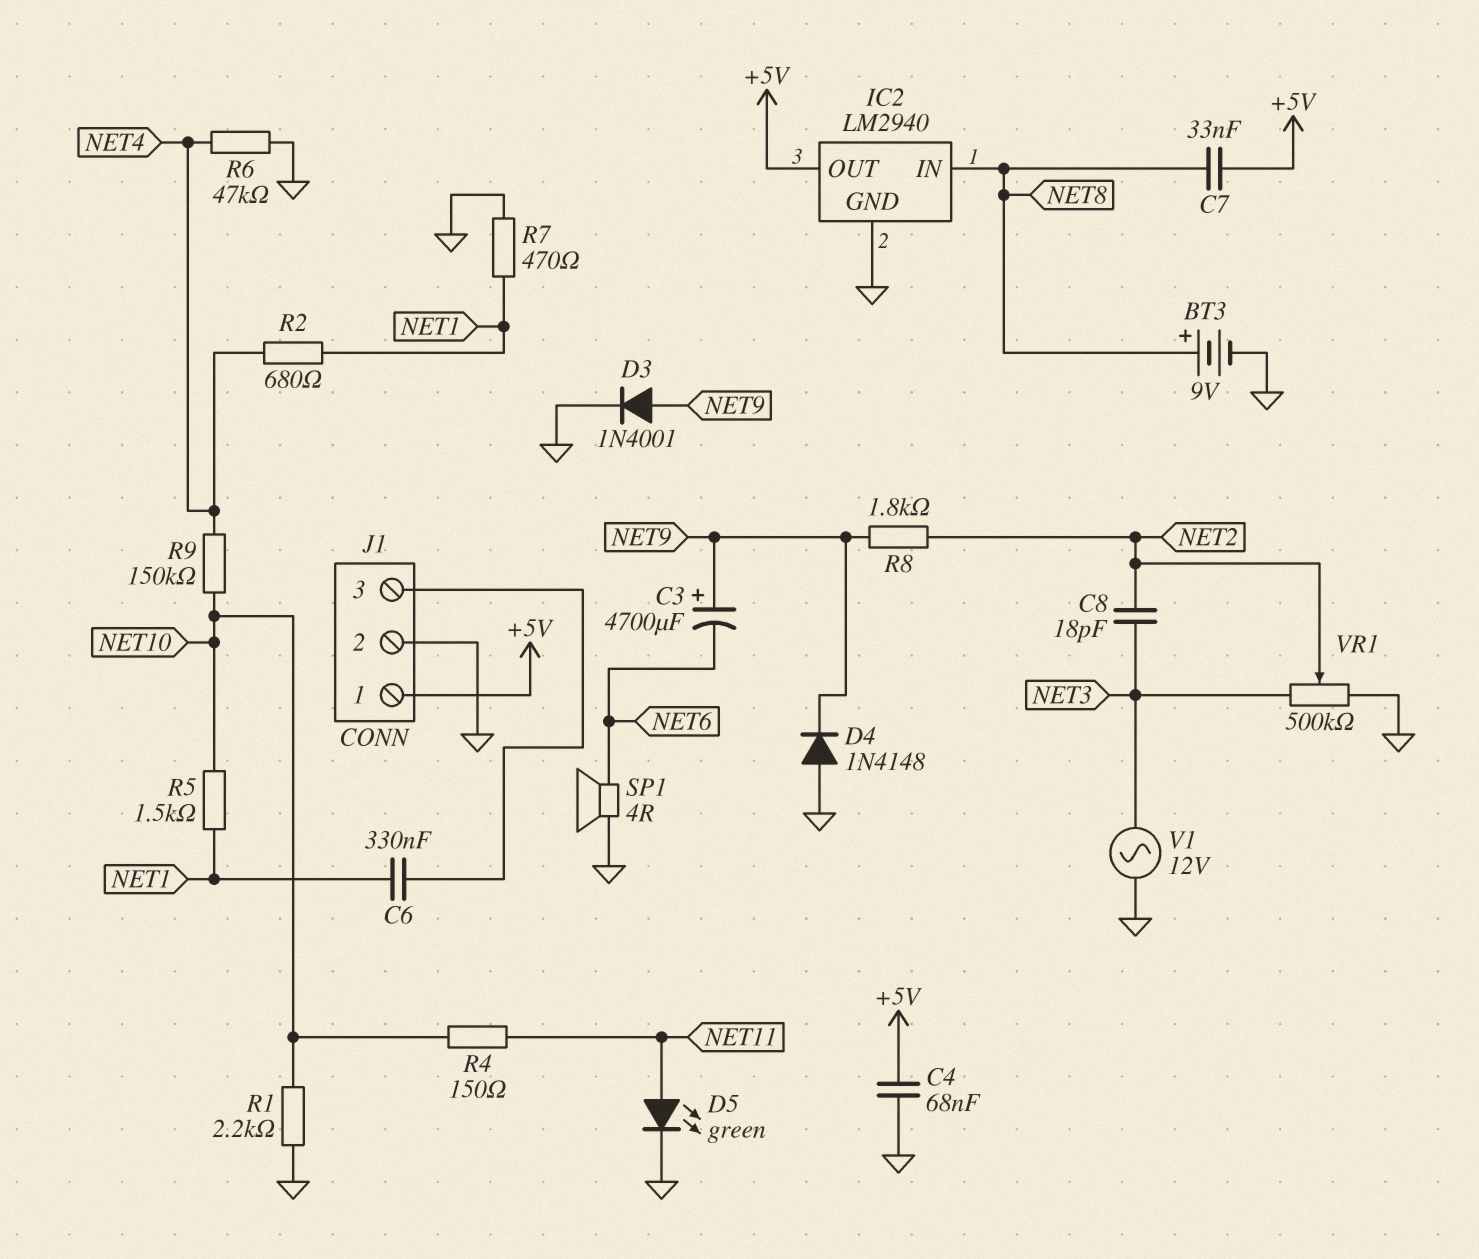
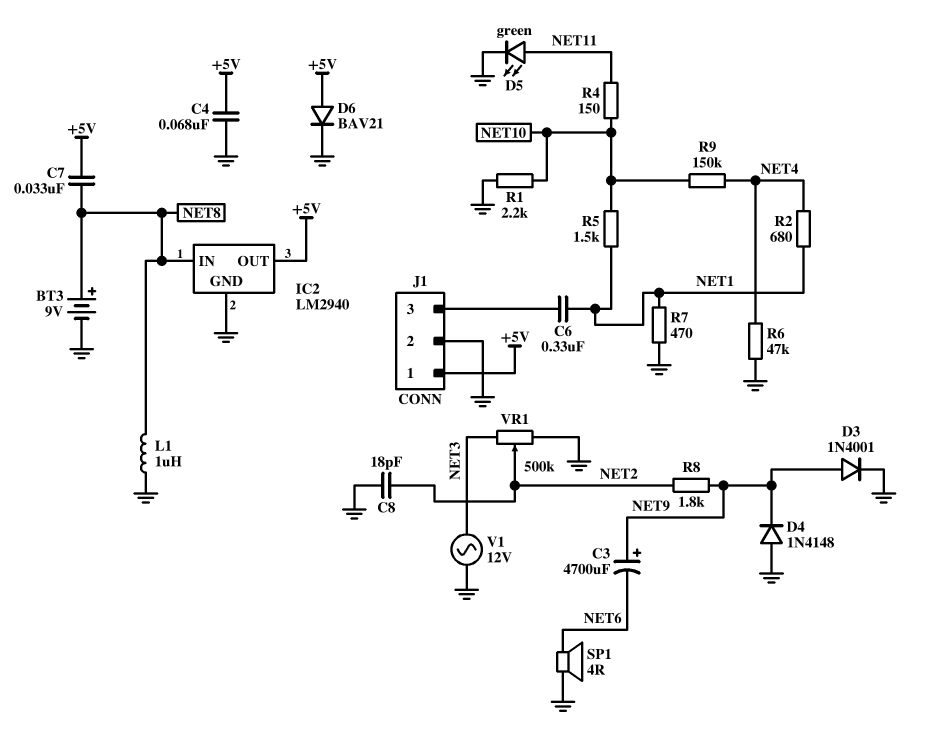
C8: 18pF (NET2, NET3) -> 18pF (GND, NET2)
D6: none -> diode BAV21 (A +5V, K GND)
L1: none -> 1uH (GND, NET8)

